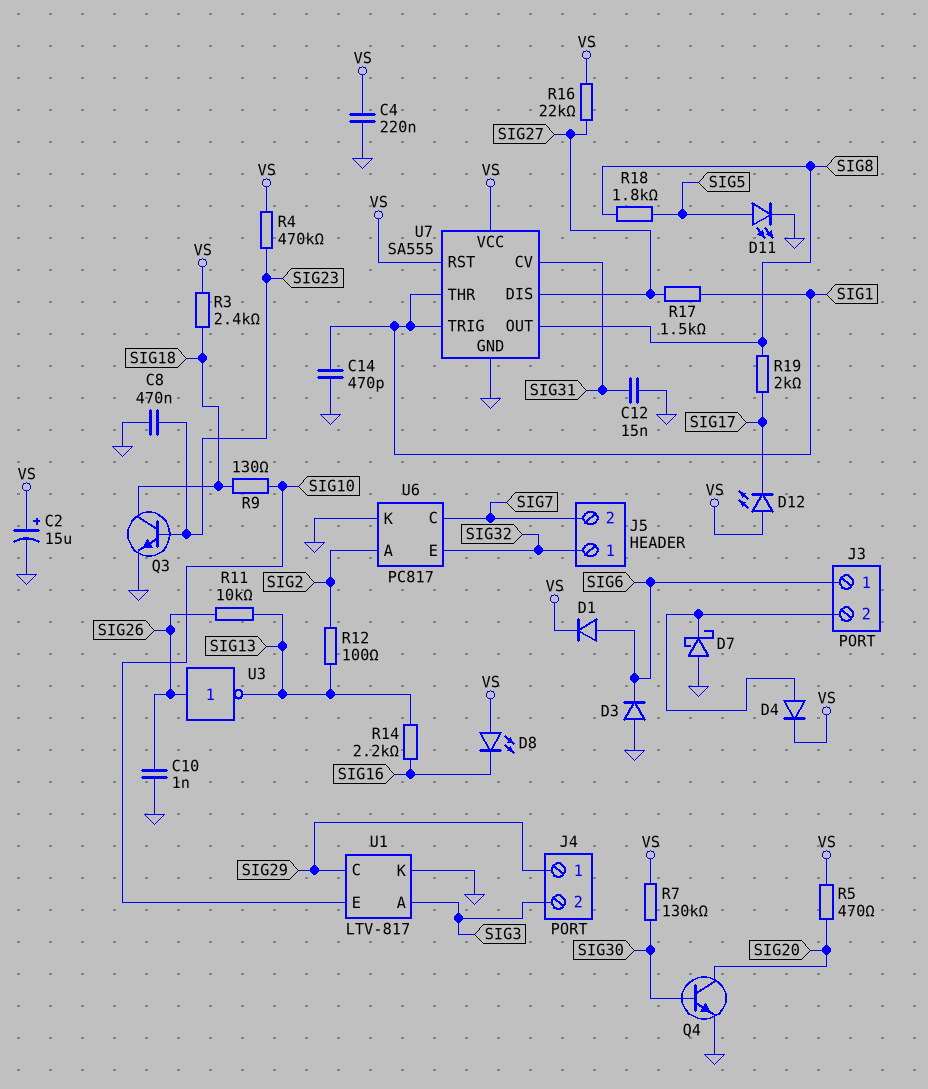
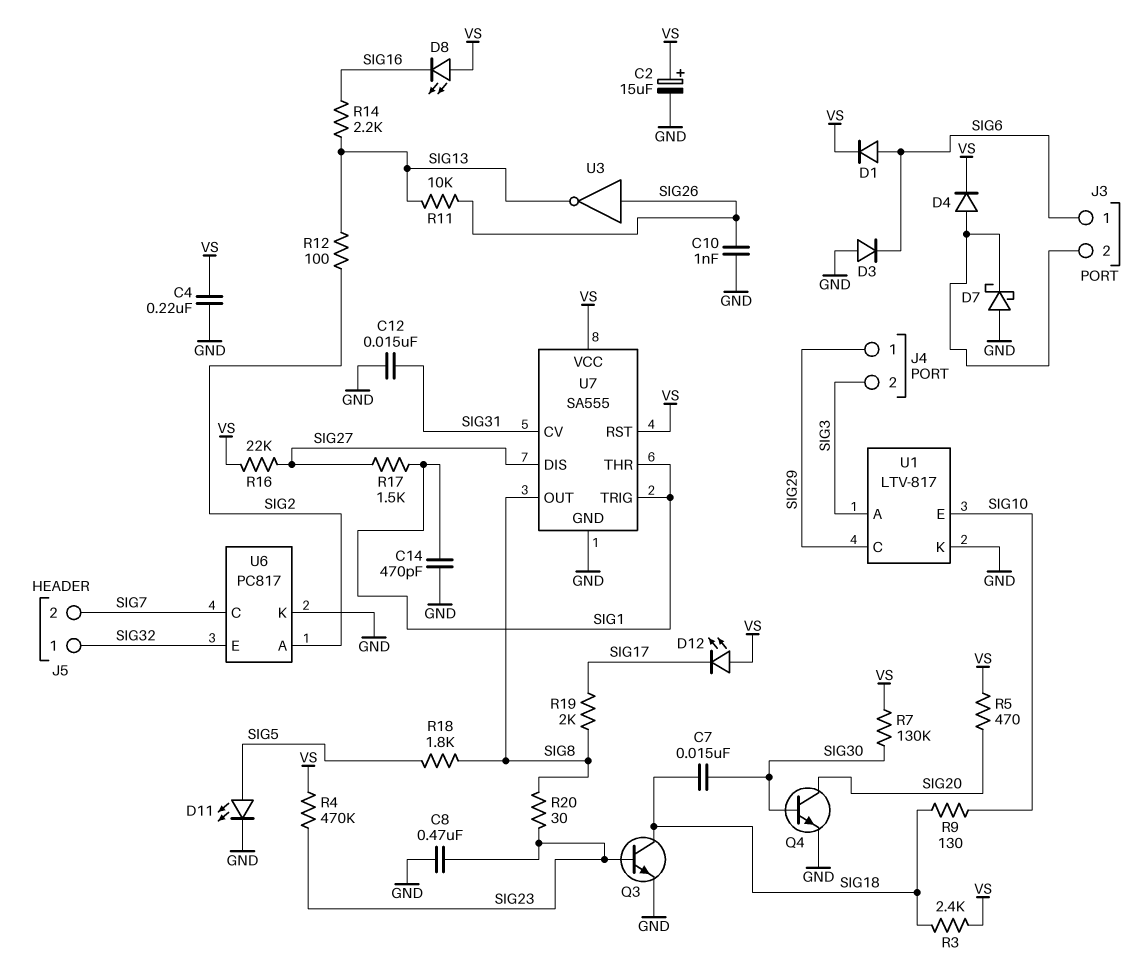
C7: none -> 15nF (SIG18, SIG30)
R20: none -> 30 (SIG8, SIG23)

